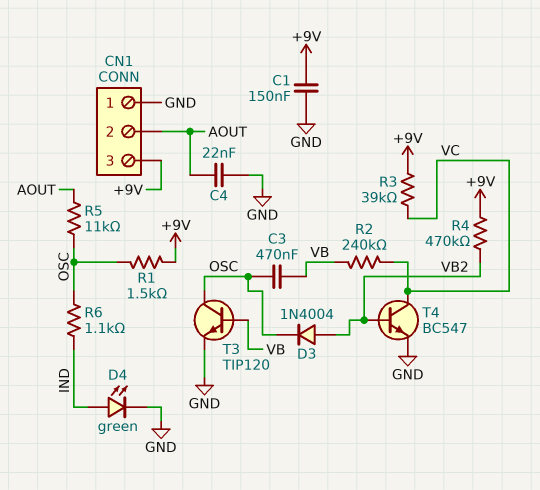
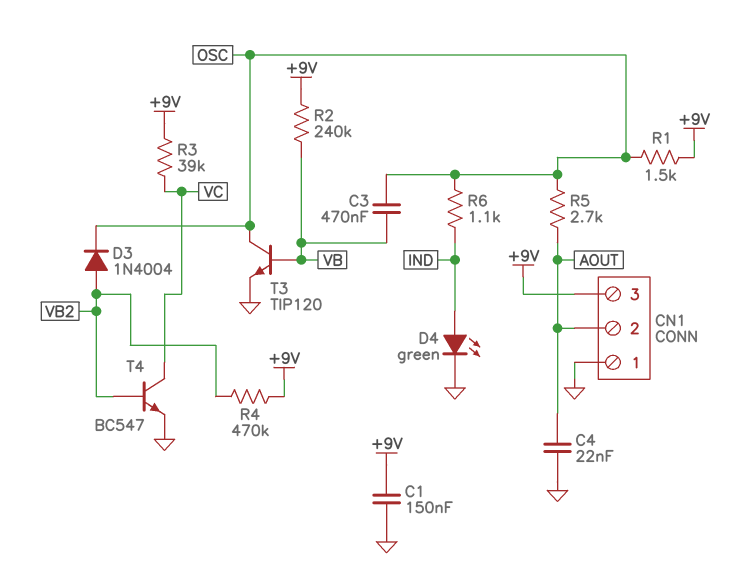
R2: 240k (VB, VC) -> 240k (+9V, VB)
R5: 11k (AOUT, OSC) -> 2.7k (AOUT, OSC)

